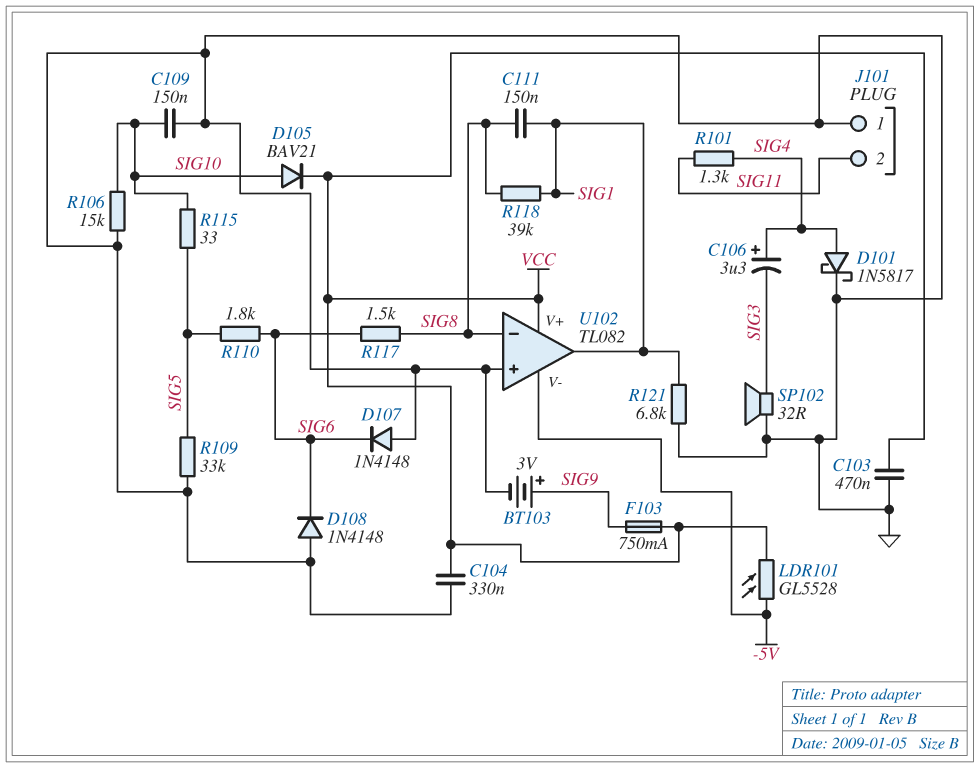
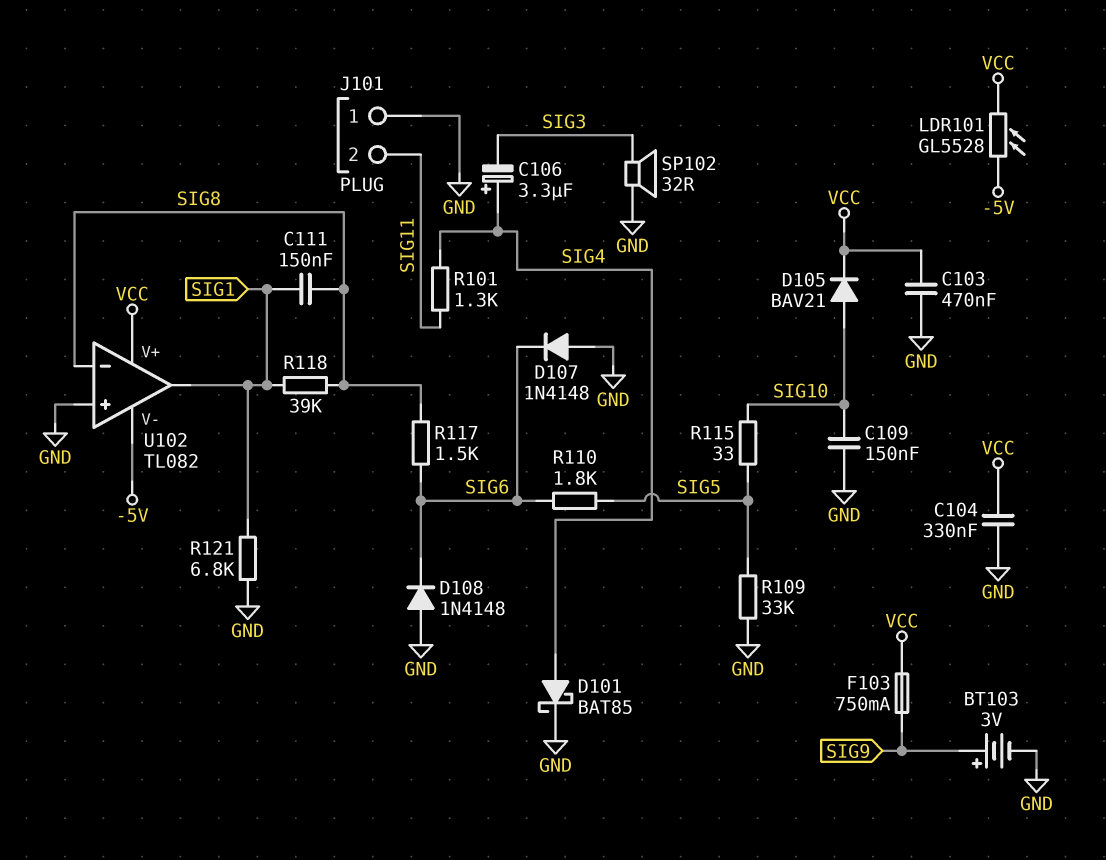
D101: schottky 1N5817 (A SIG4, K GND) -> schottky BAT85 (A SIG4, K GND)
R106: 15k (GND, SIG10) -> none

